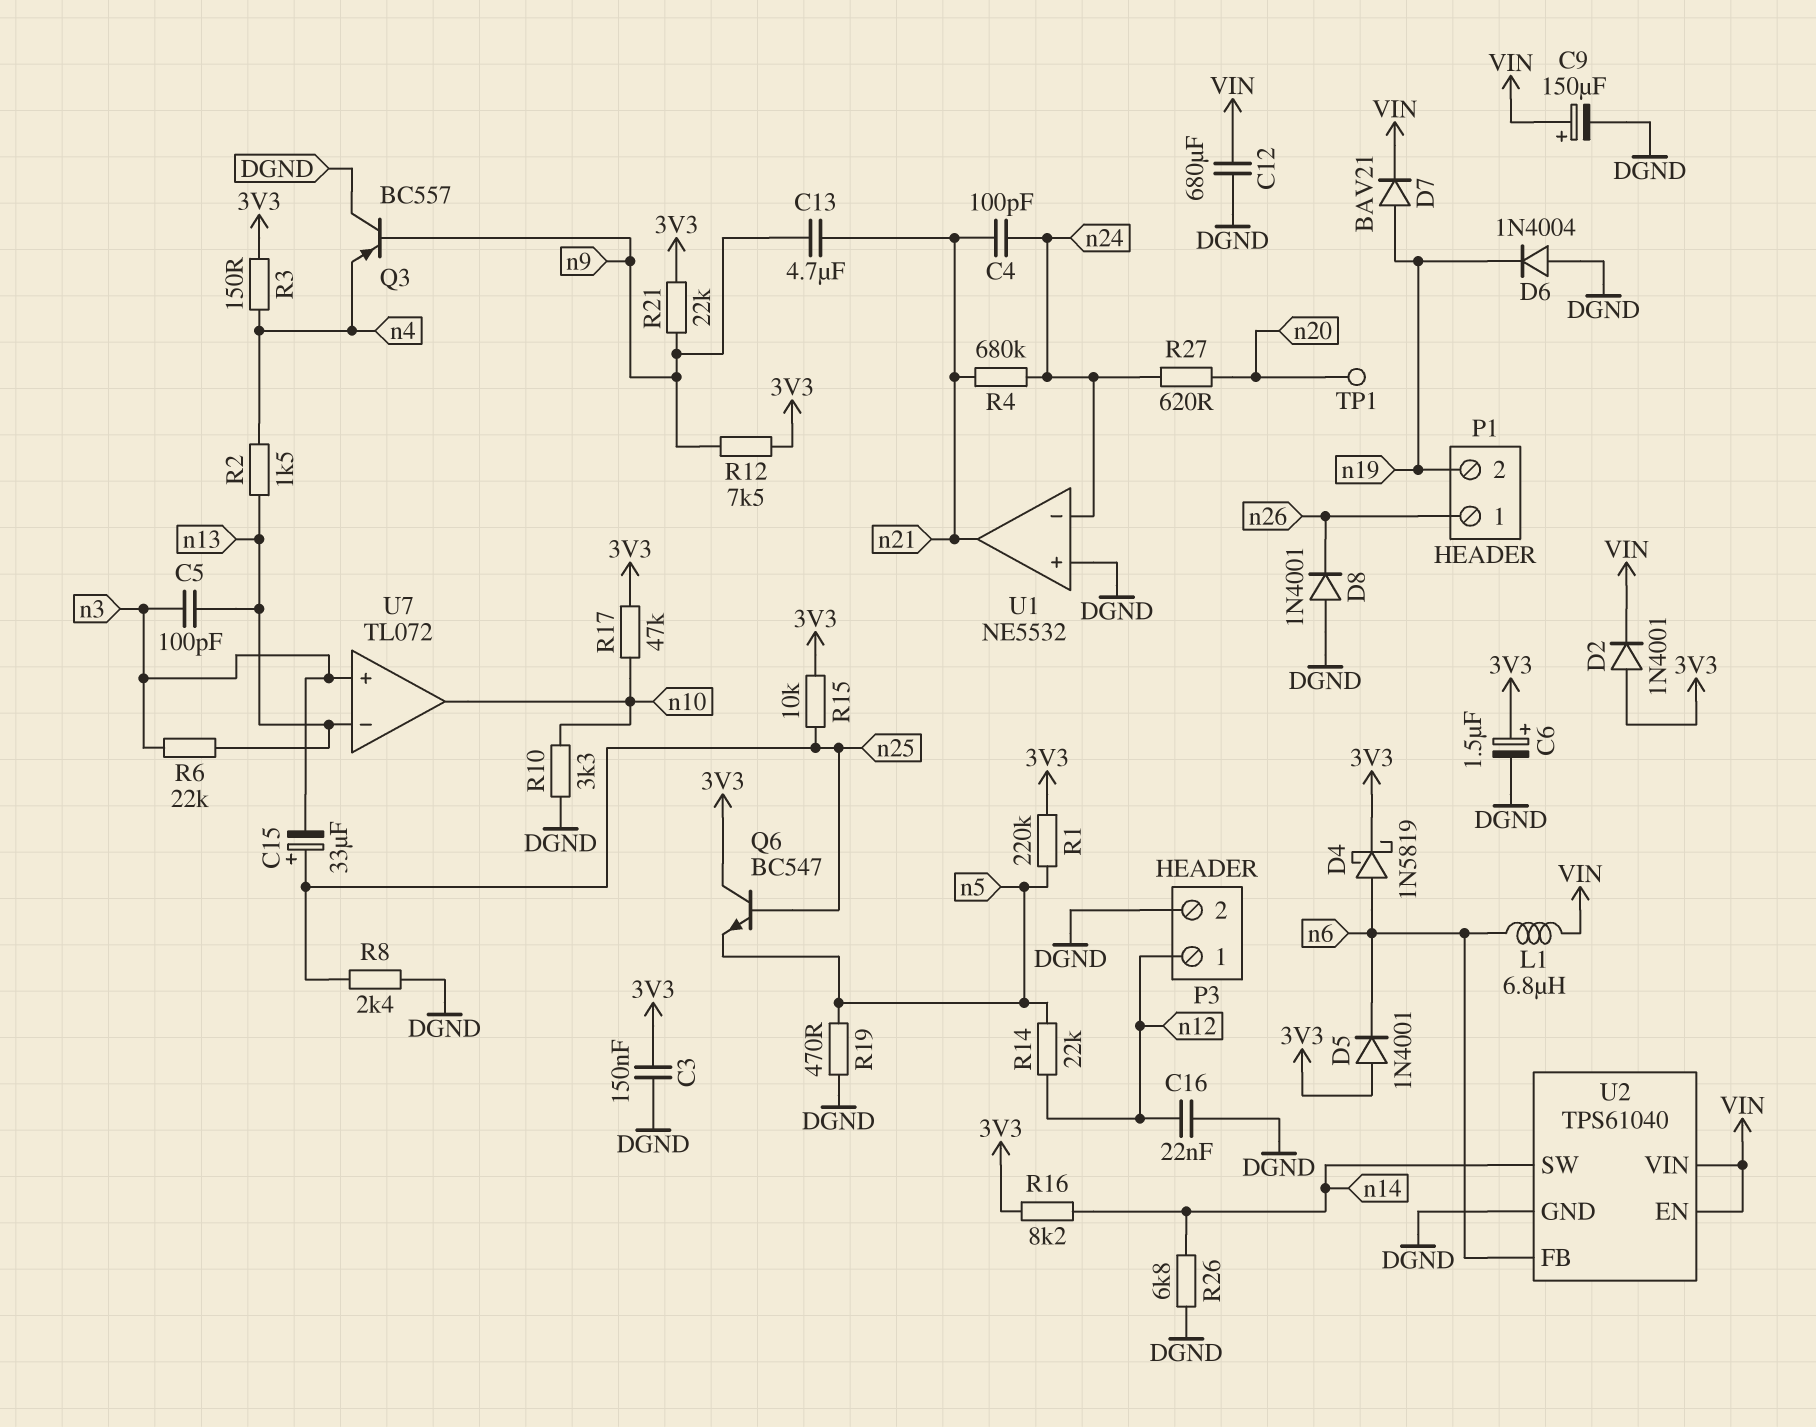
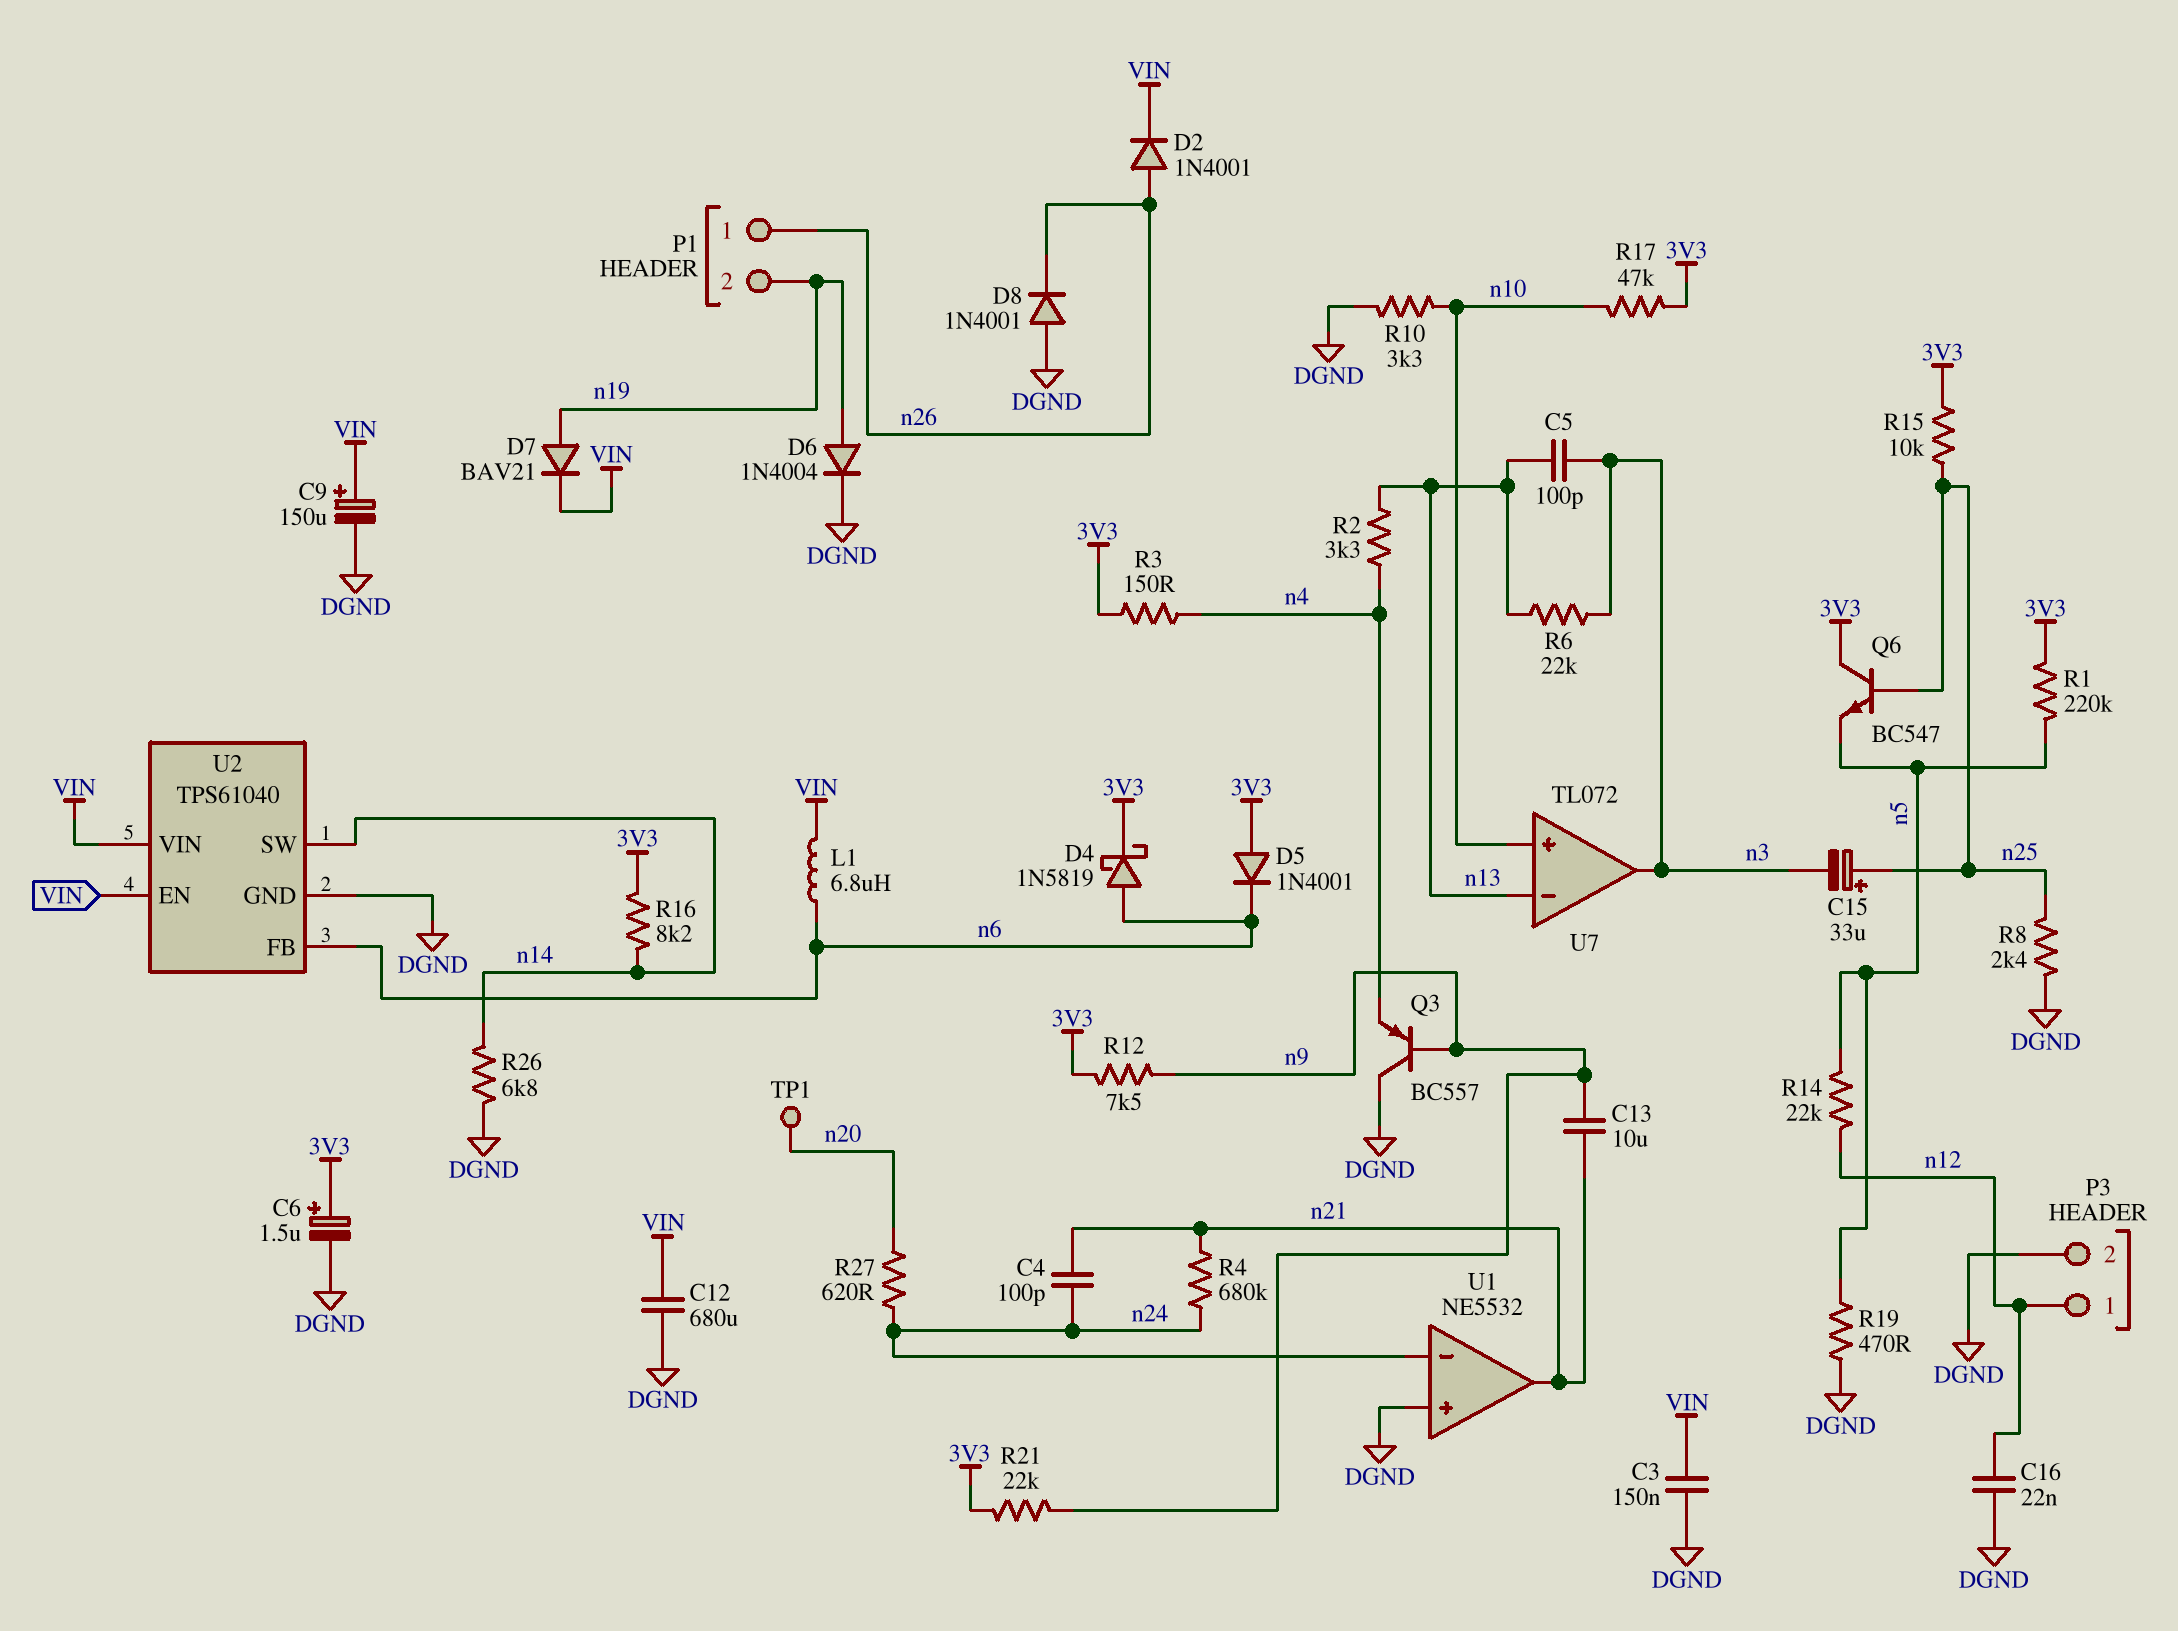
C3: 150nF (3V3, DGND) -> 150nF (DGND, VIN)
C13: 4.7uF (n9, n21) -> 10uF (n9, n21)
D2: diode 1N4001 (A 3V3, K VIN) -> diode 1N4001 (A n26, K VIN)
D6: diode 1N4004 (A DGND, K n19) -> diode 1N4004 (A n19, K DGND)
R2: 1.5k (n4, n13) -> 3.3k (n4, n13)
U7 pin in+: n3 -> n10
U7 pin out: n10 -> n3

